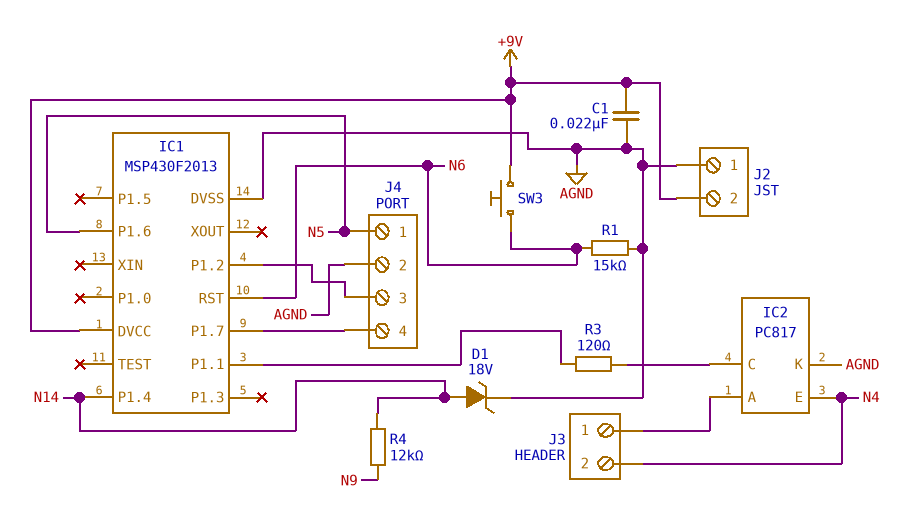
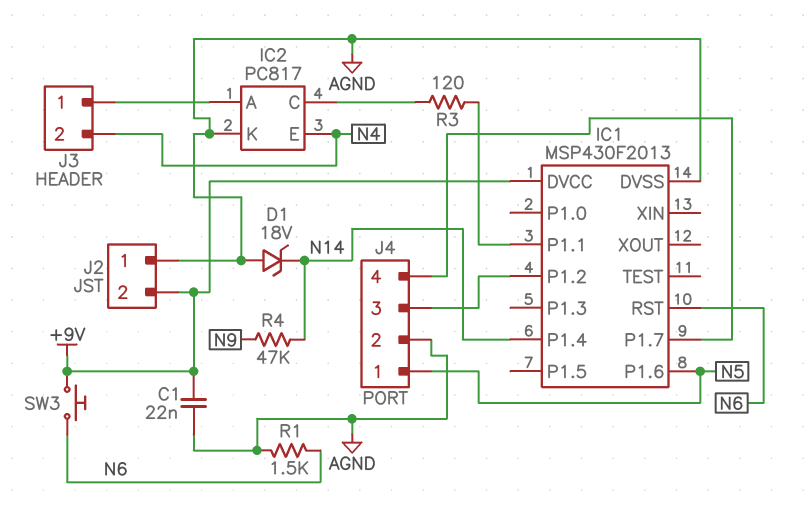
D1: zener 18V (A N14, K AGND) -> zener 18V (A AGND, K N14)
R1: 15k (AGND, N6) -> 1.5k (AGND, N6)
R4: 12k (N9, N14) -> 47k (N9, N14)

